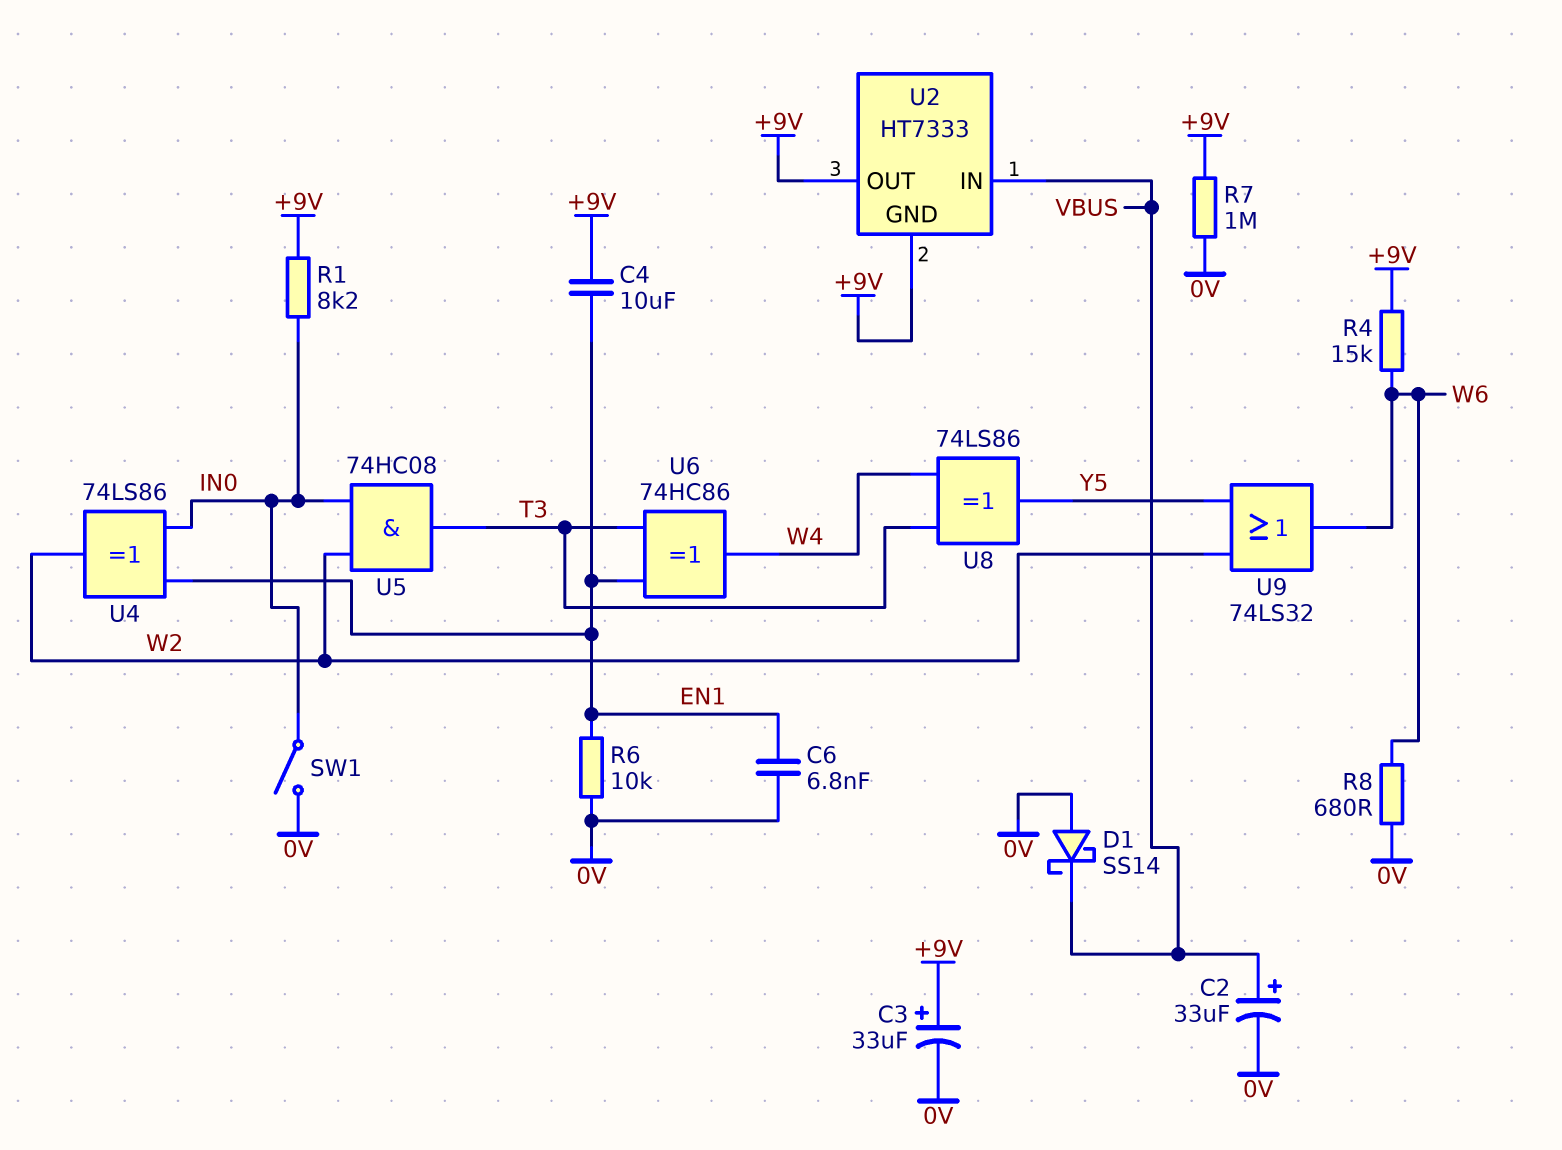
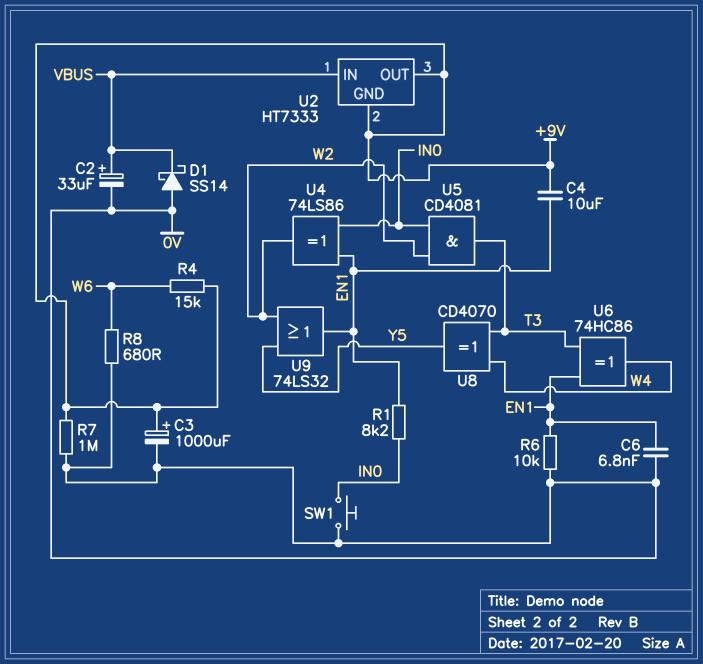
C3: 33uF (plus +9V, minus 0V) -> 1000uF (plus +9V, minus 0V)
R1: 8.2k (+9V, IN0) -> 8.2k (EN1, IN0)
SW1: switch (0V, IN0) -> button (0V, IN0)
U5: AND 74HC08 (in IN0, in W2, out T3) -> AND CD4081 (in IN0, in W2, out T3)
U8: XOR 74LS86 (in T3, in W4, out Y5) -> XOR CD4070 (in T3, in W4, out Y5)
U9: OR 74LS32 (in W2, in Y5, out W6) -> OR 74LS32 (in W2, in Y5, out EN1)

